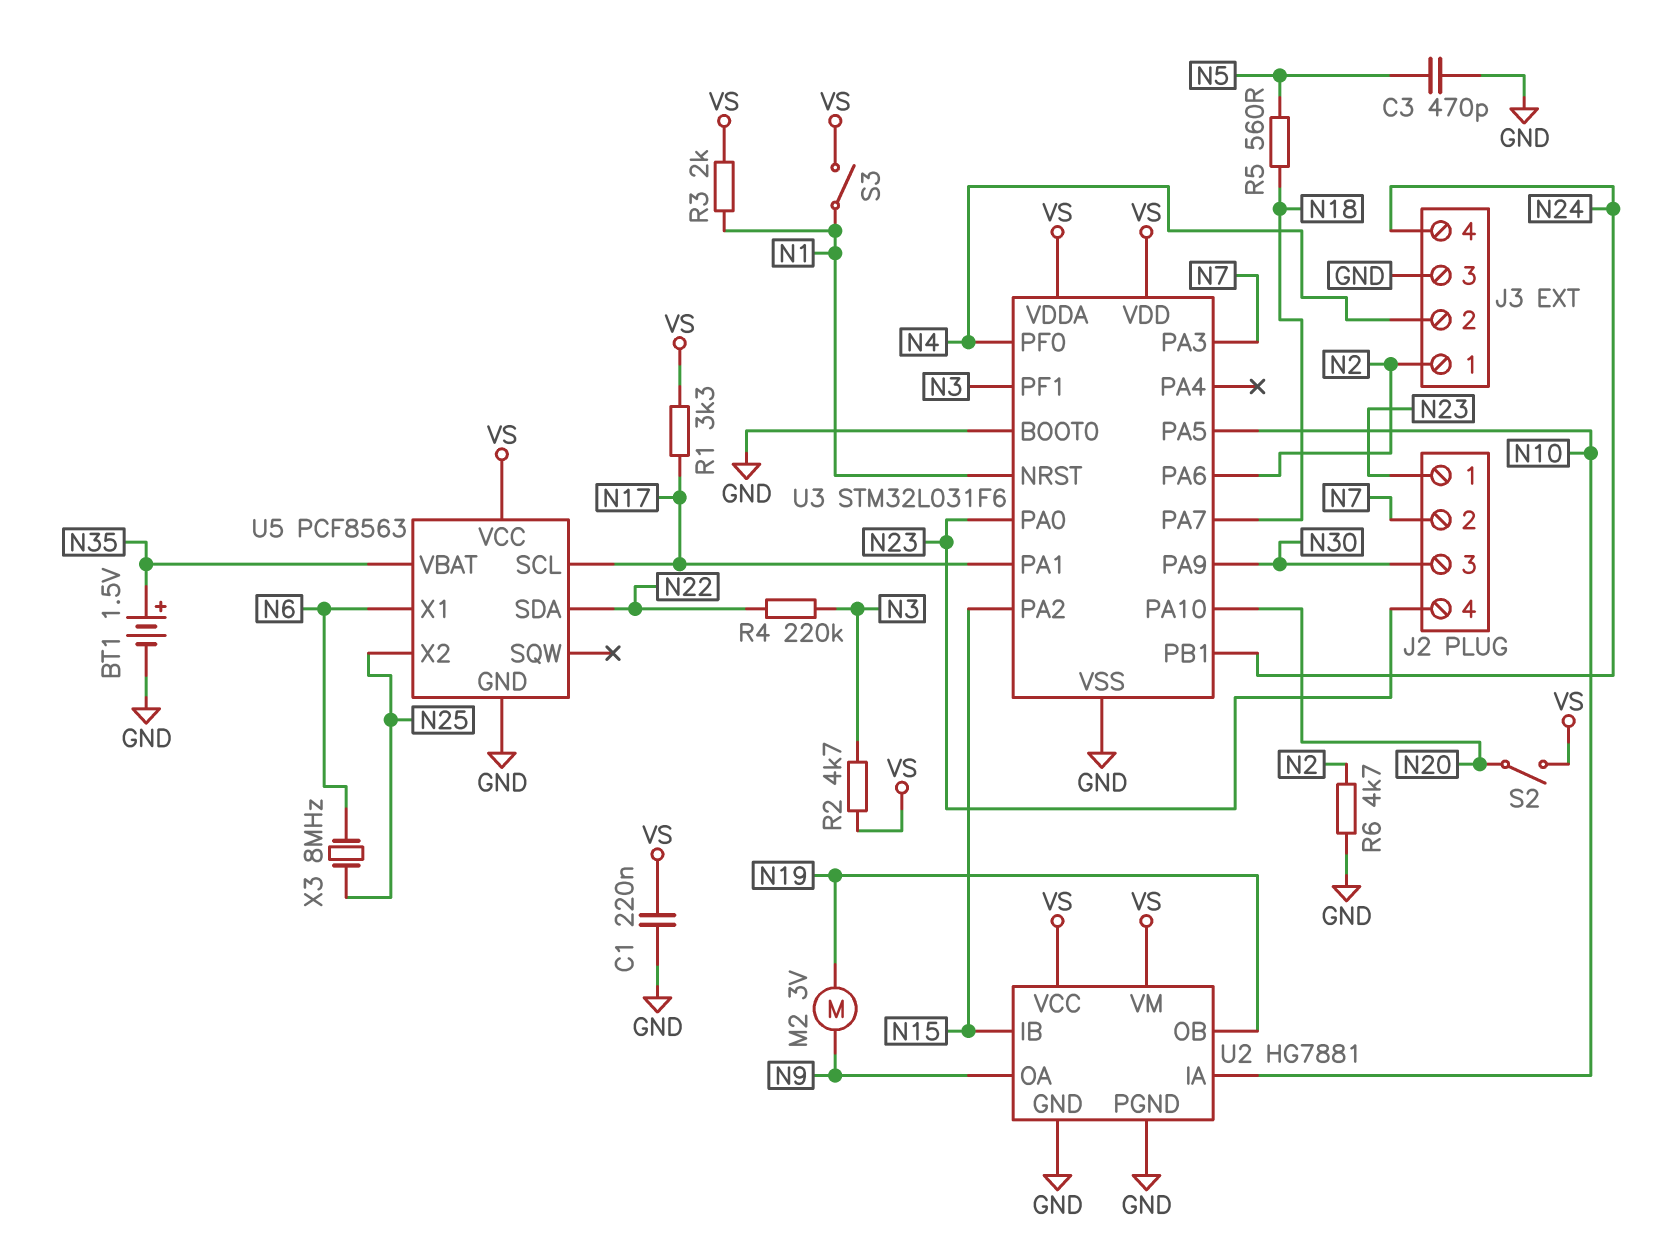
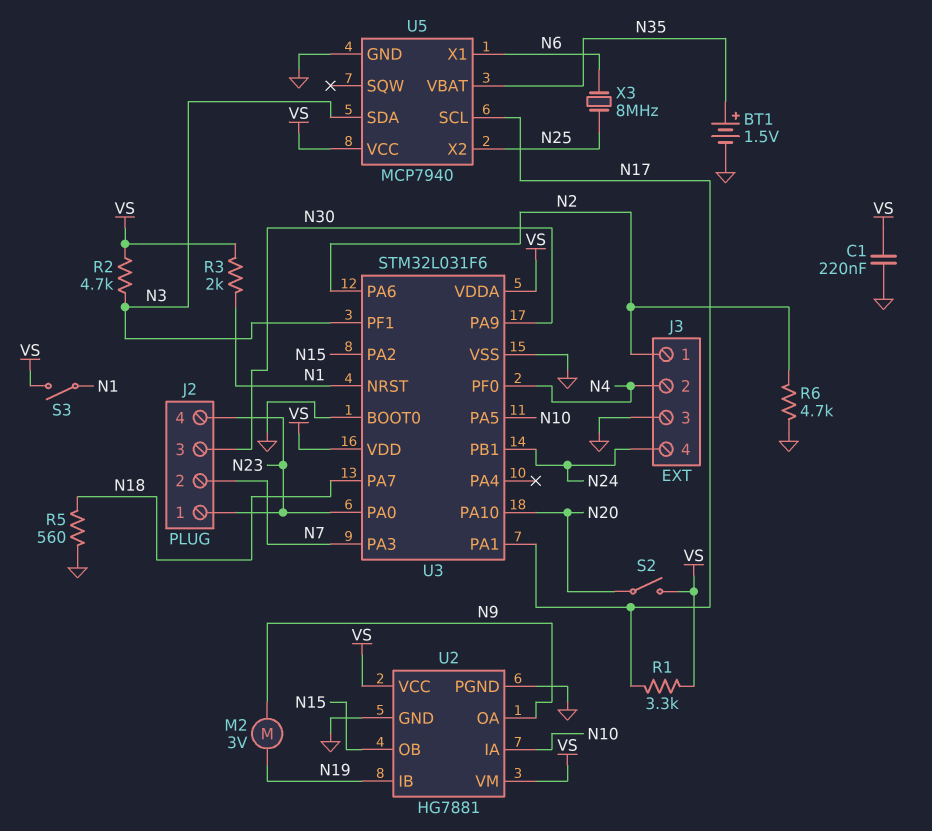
C3: 470pF (GND, N5) -> none
R4: 220k (N3, N22) -> none
R5: 560 (N5, N18) -> 560 (GND, N18)
U2 pin IB: N15 -> N19
U2 pin OB: N19 -> N15
U5: PCF8563 -> MCP7940
U5 pin SDA: N22 -> N3

